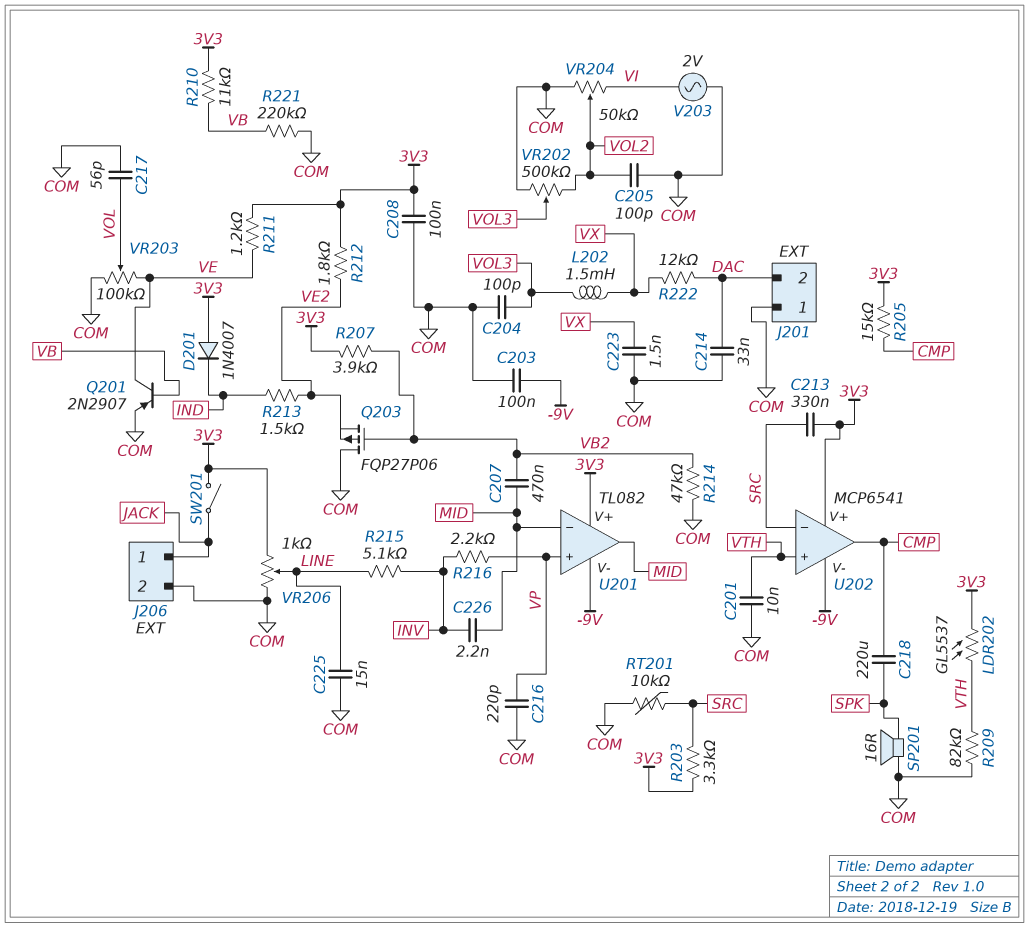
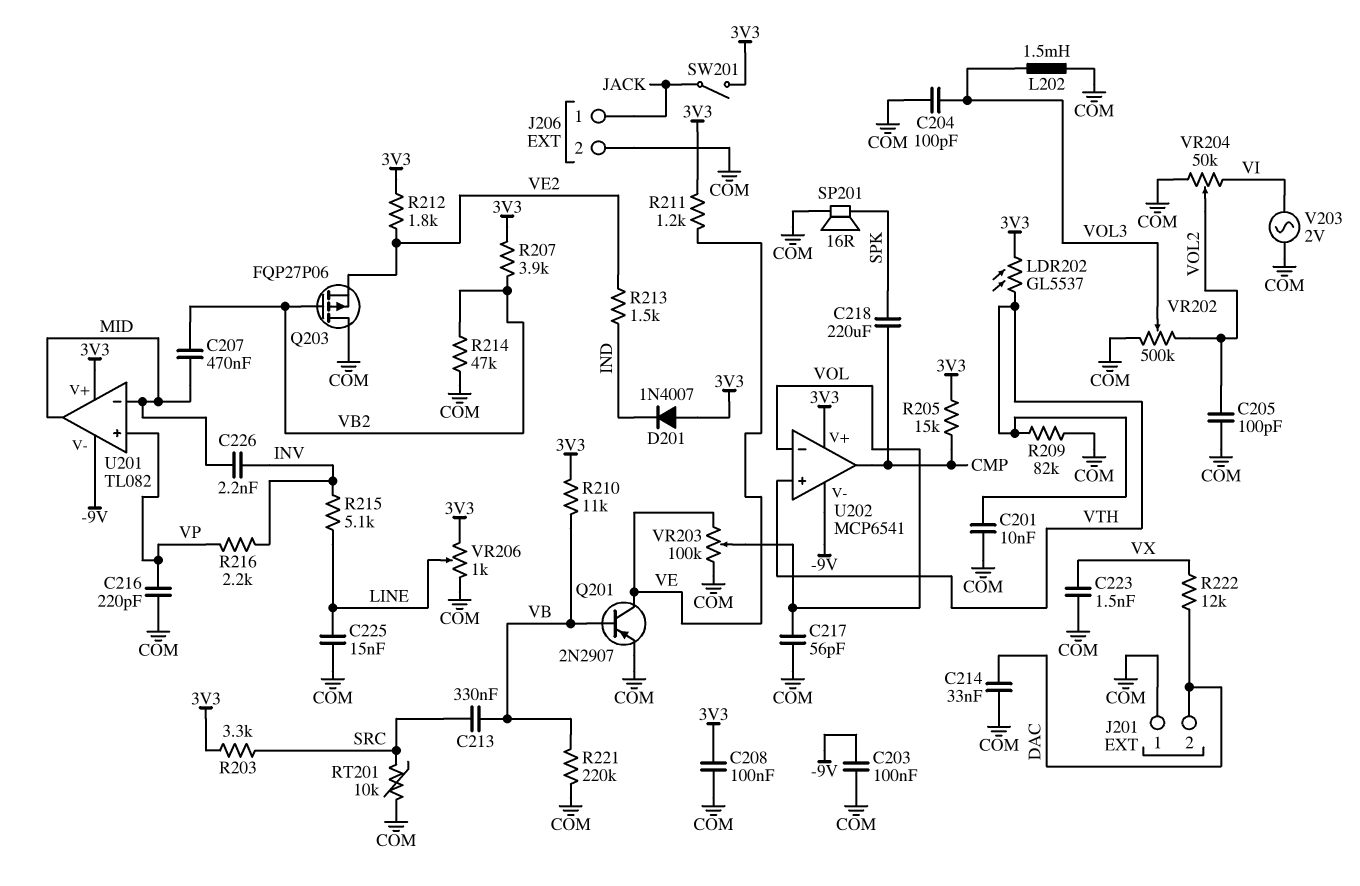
C213: 330nF (3V3, SRC) -> 330nF (SRC, VB)
L202: 1.5mH (VOL3, VX) -> 1.5mH (COM, VOL3)
U202 pin in-: SRC -> VOL

